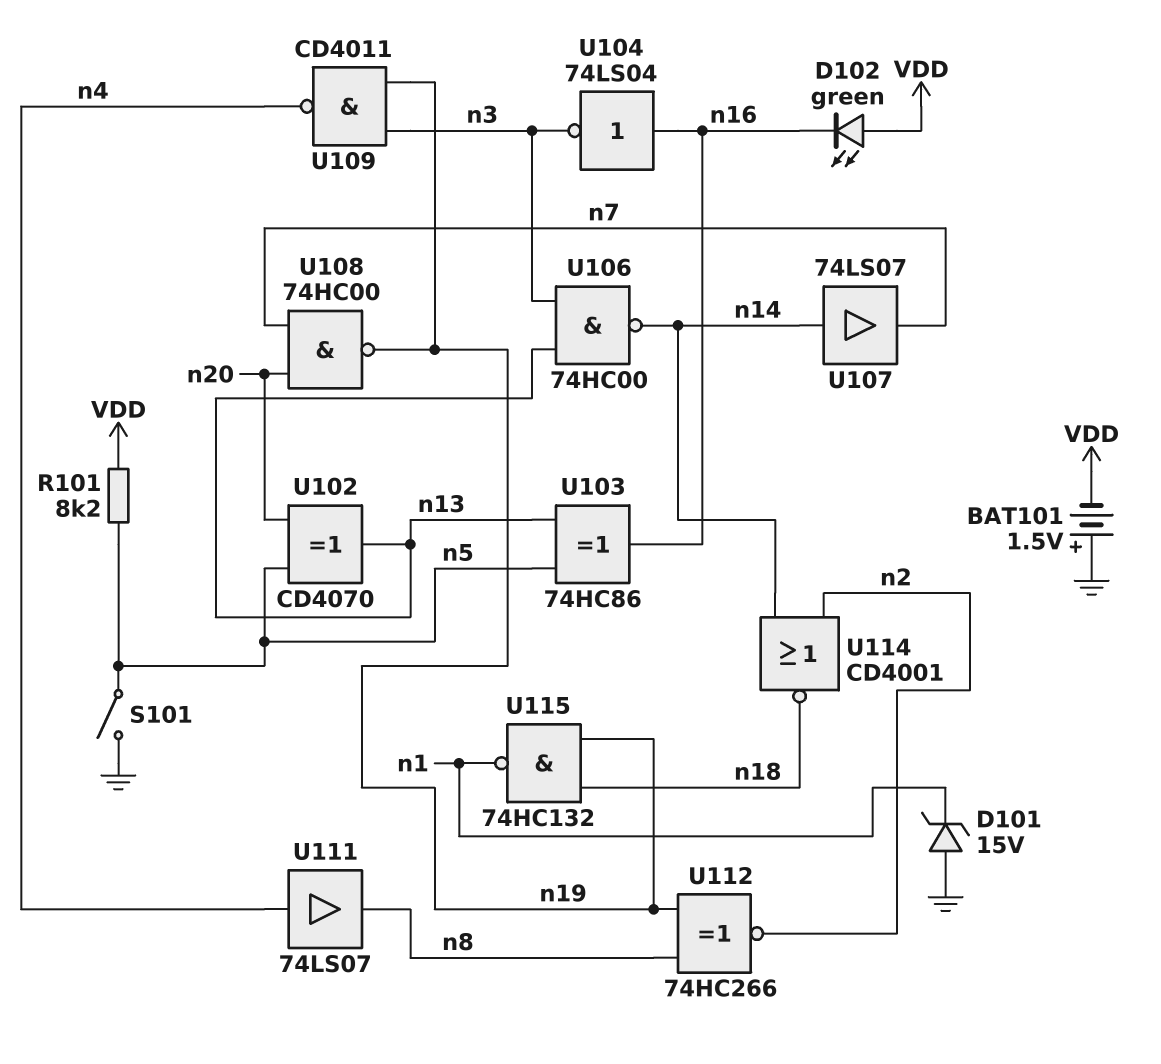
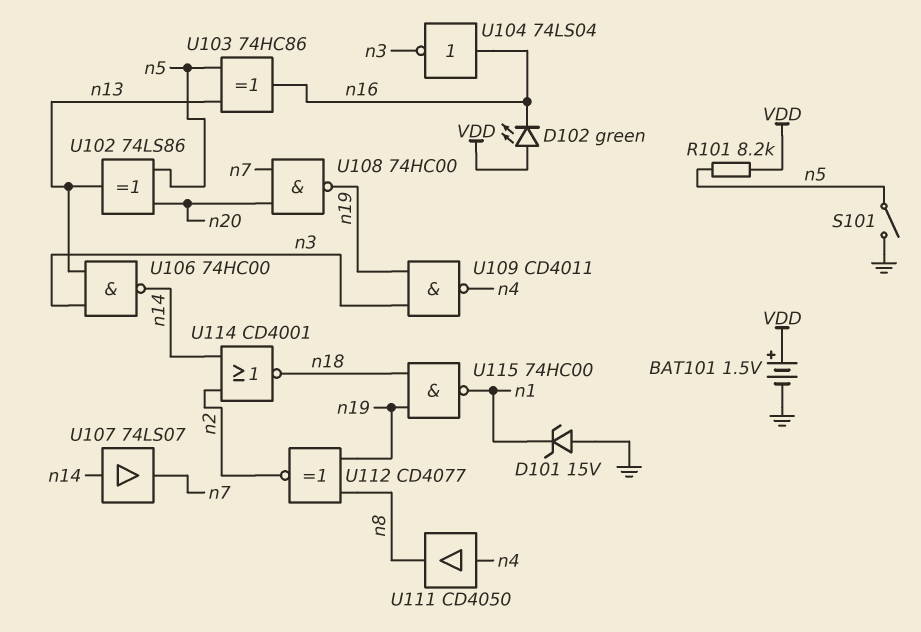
BAT101: 1.5V (plus GND, minus VDD) -> 1.5V (plus VDD, minus GND)
U102: XOR CD4070 (in n5, in n20, out n13) -> XOR 74LS86 (in n5, in n20, out n13)
U111: buffer 74LS07 (in n4, out n8) -> buffer CD4050 (in n4, out n8)
U112: XNOR 74HC266 (in n8, in n19, out n2) -> XNOR CD4077 (in n8, in n19, out n2)
U115: NAND 74HC132 (in n18, in n19, out n1) -> NAND 74HC00 (in n18, in n19, out n1)

